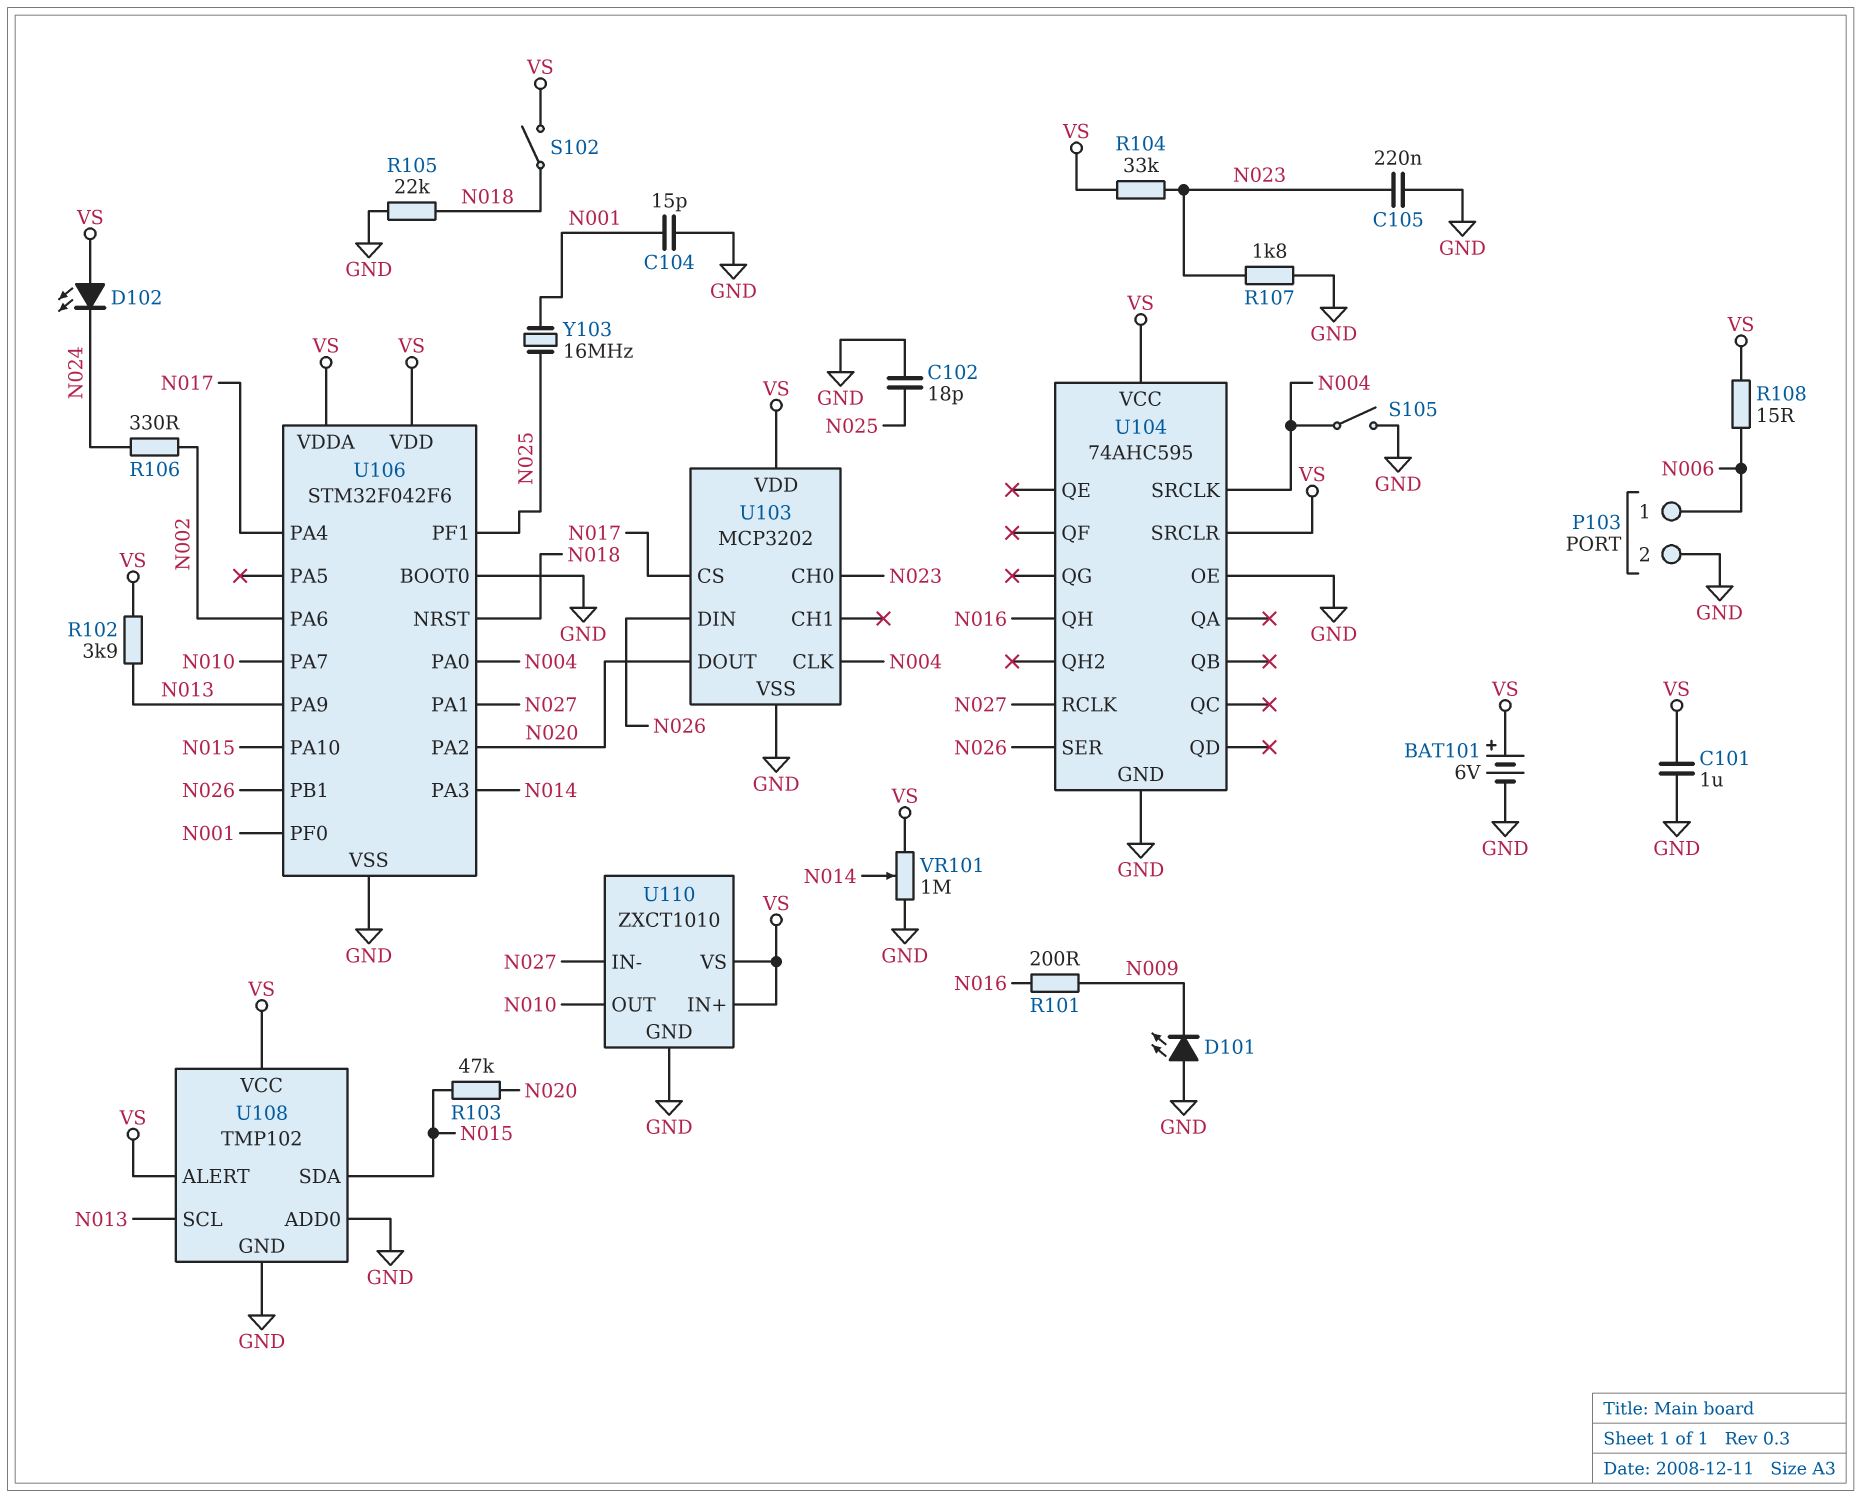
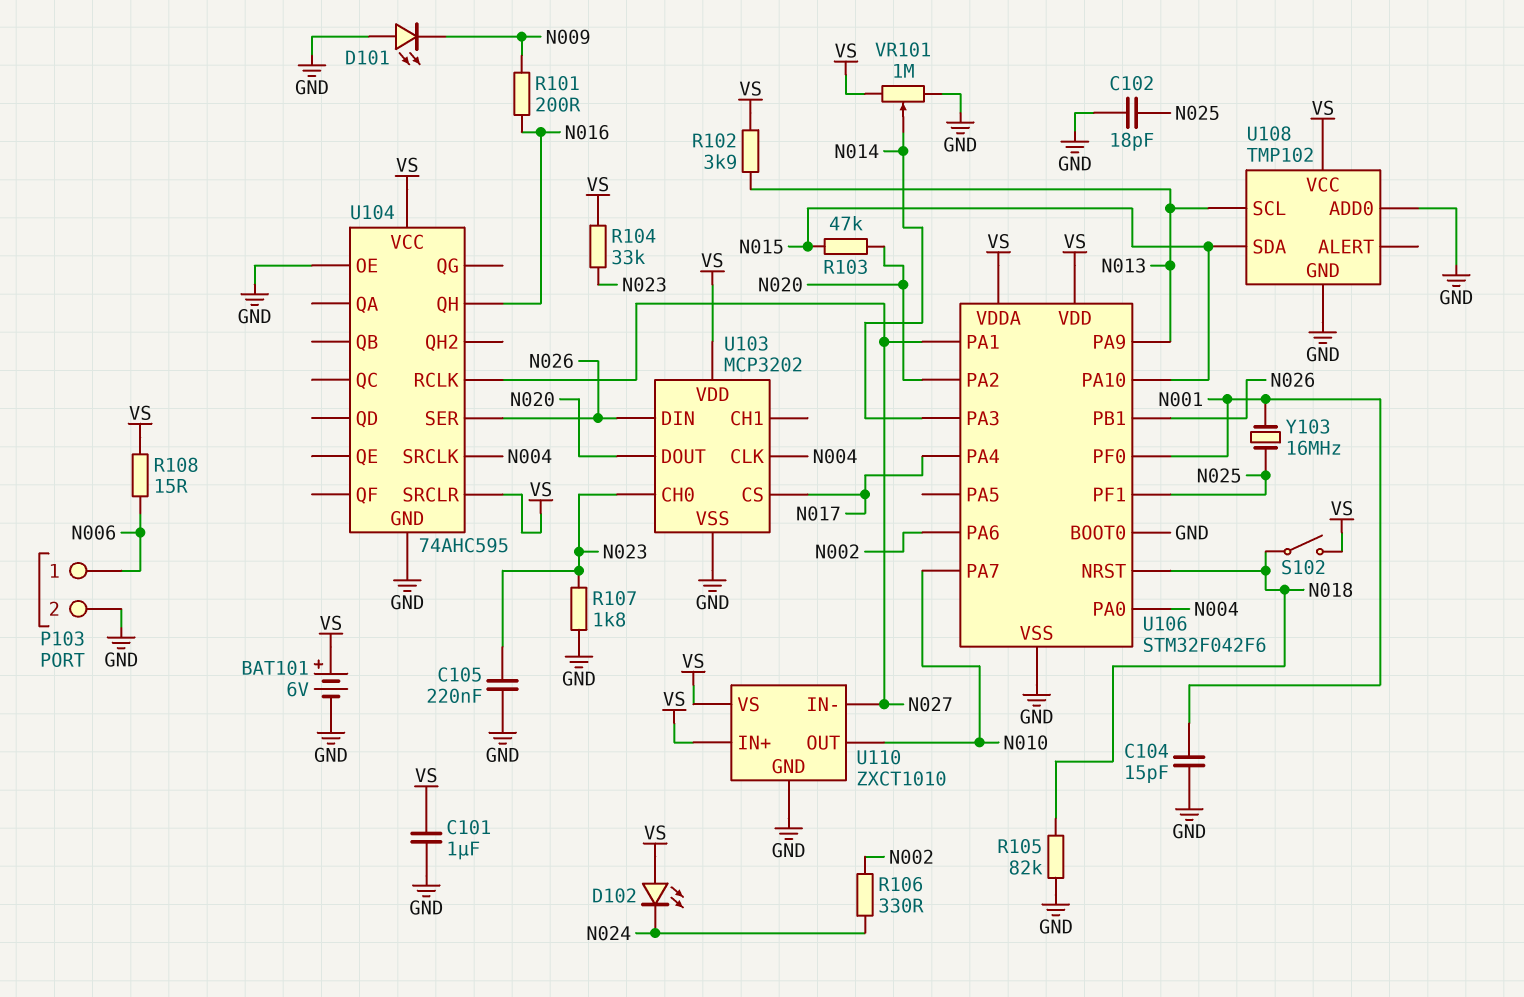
R105: 22k (GND, N018) -> 82k (GND, N018)
S105: switch (GND, N004) -> none
U108 pin ALERT: VS -> none

